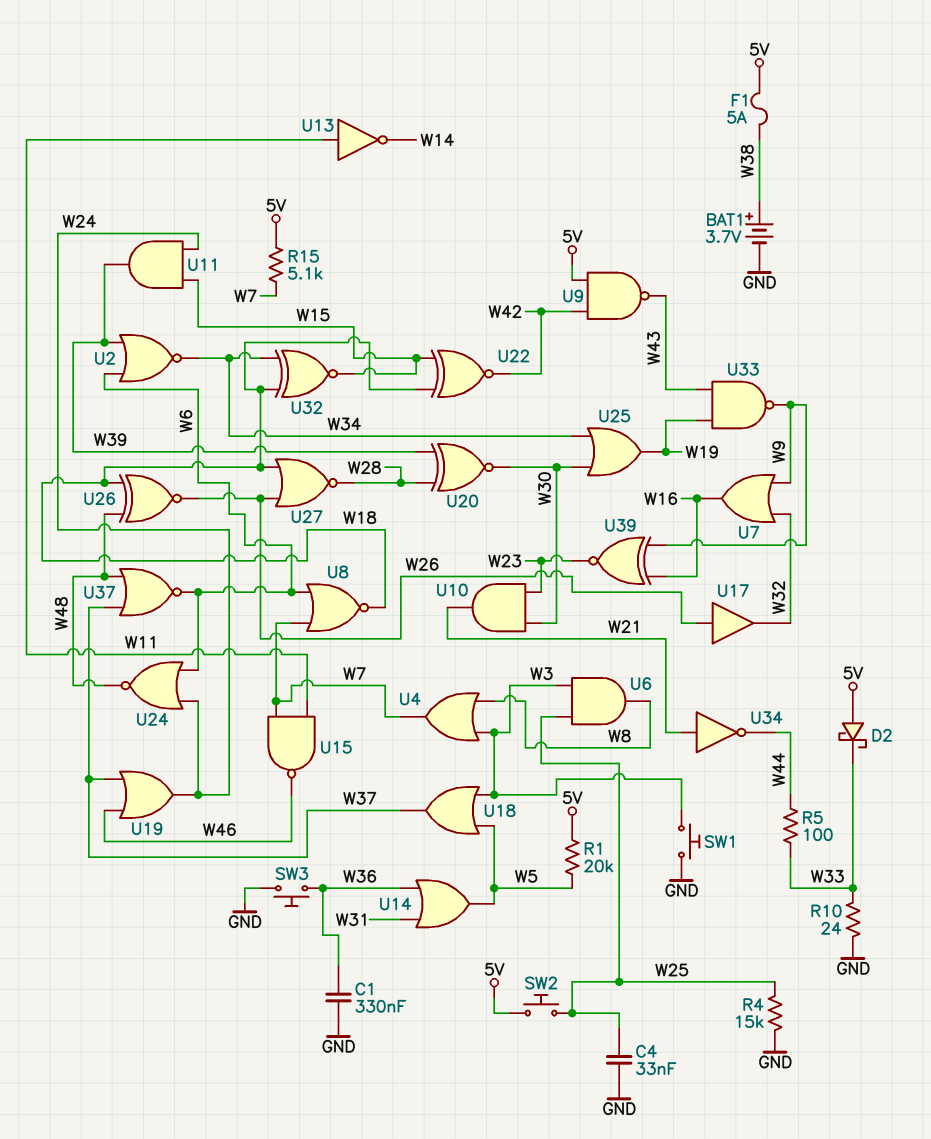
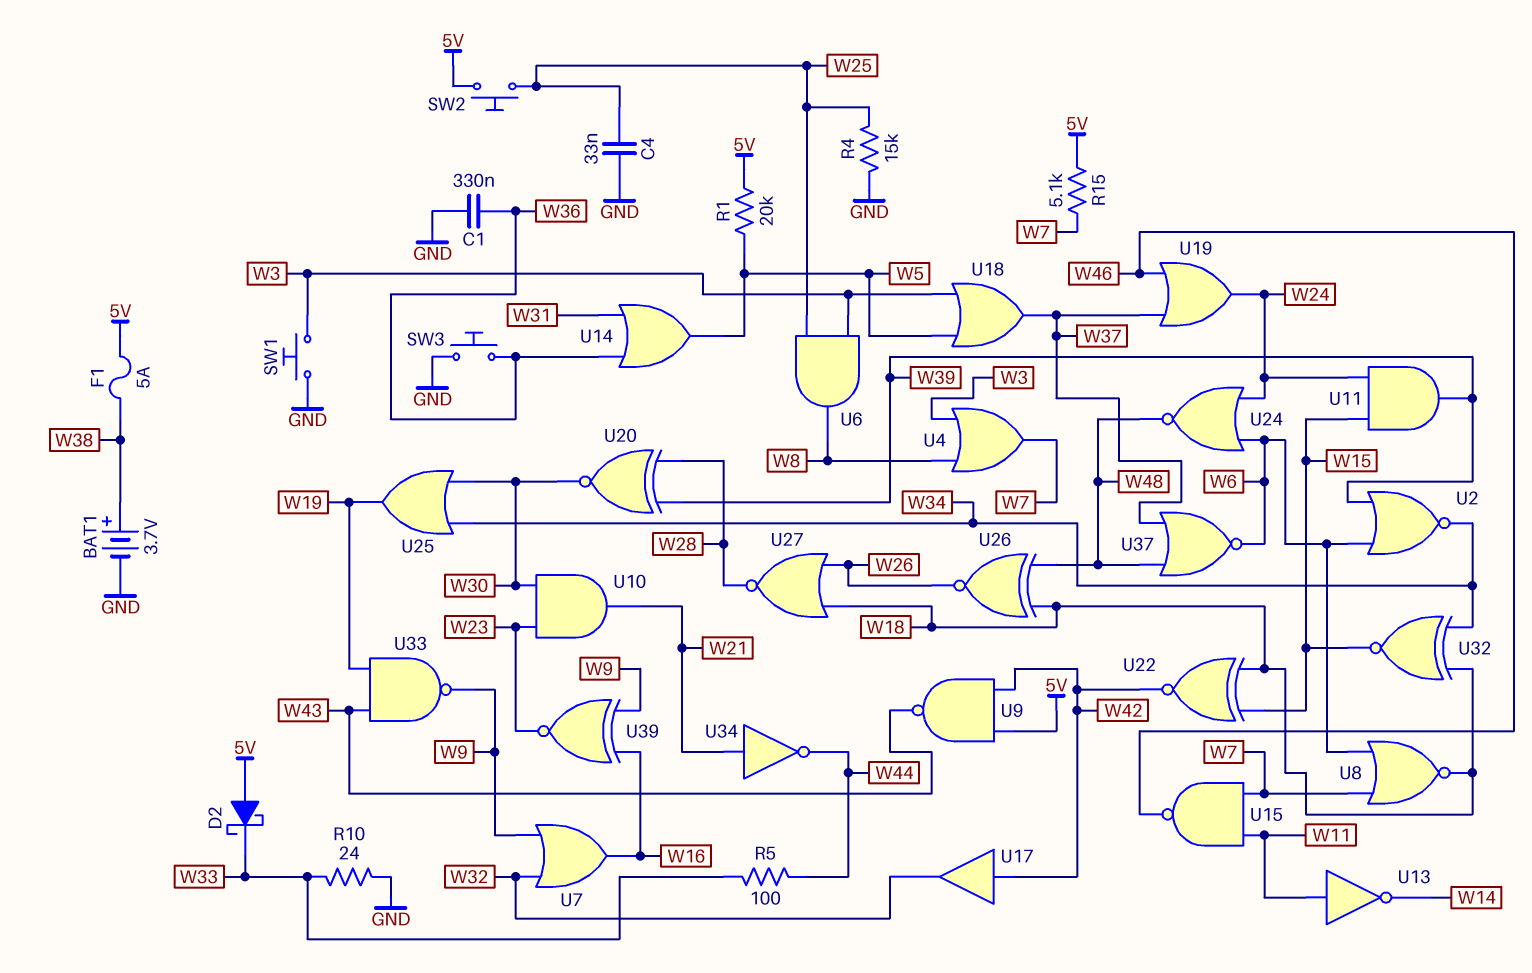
U17: buffer (in W26, out W32) -> buffer (in W42, out W32)

